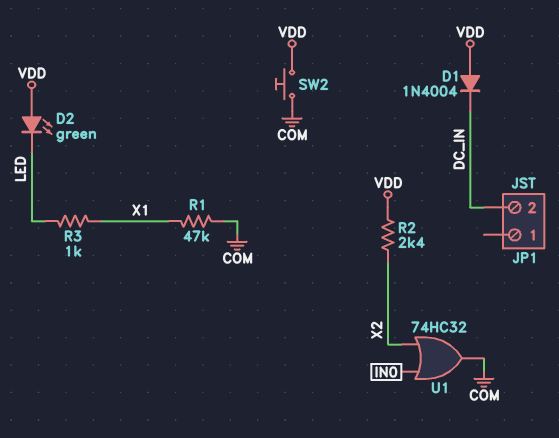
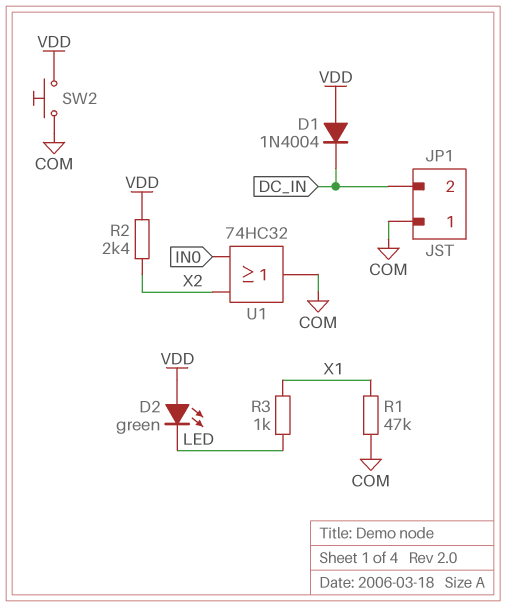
JP1 pin 1: none -> COM

